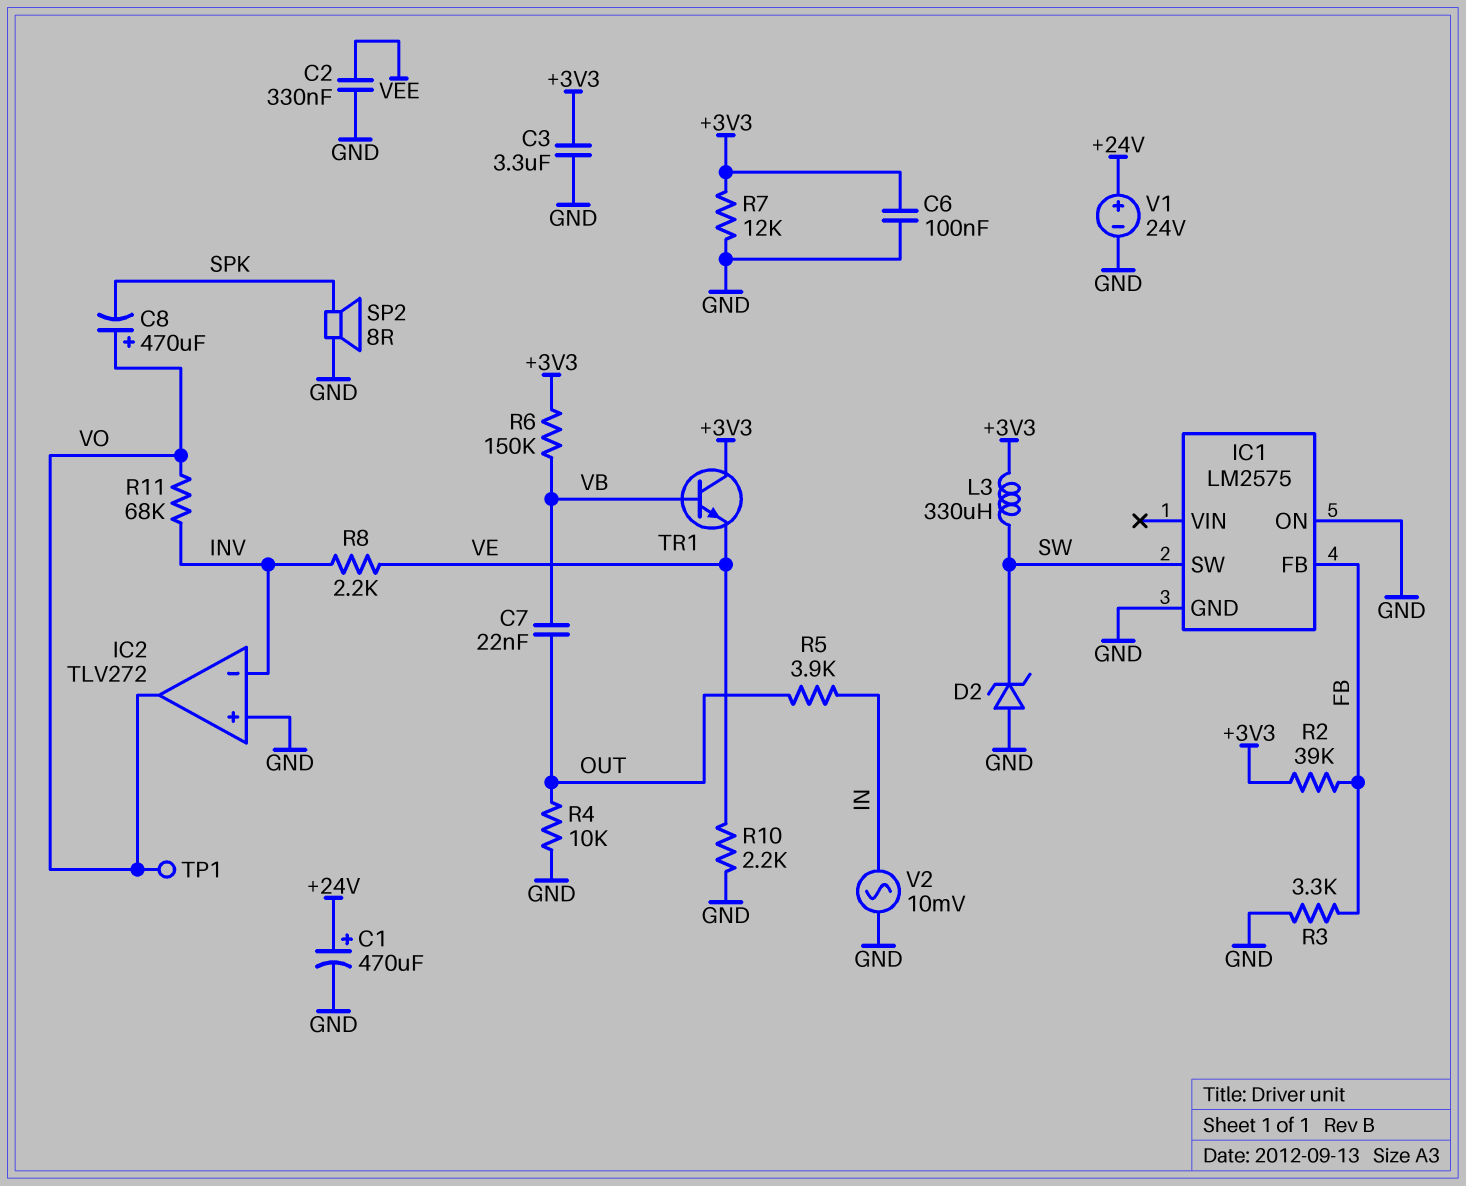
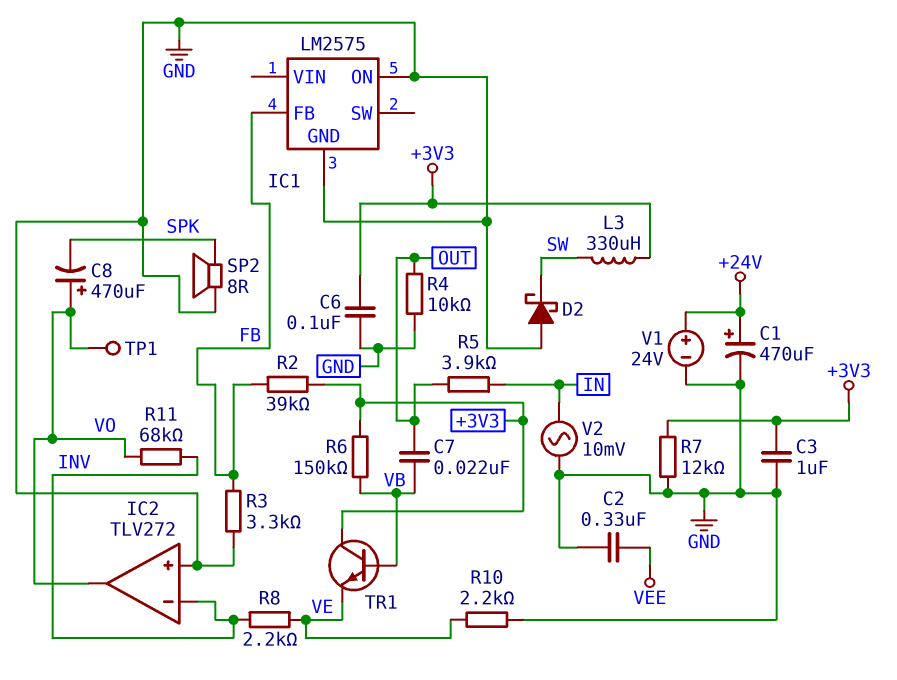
C3: 3.3uF (+3V3, GND) -> 1uF (+3V3, GND)
D2: zener (A GND, K SW) -> schottky (A GND, K SW)
IC1 pin SW: SW -> none

